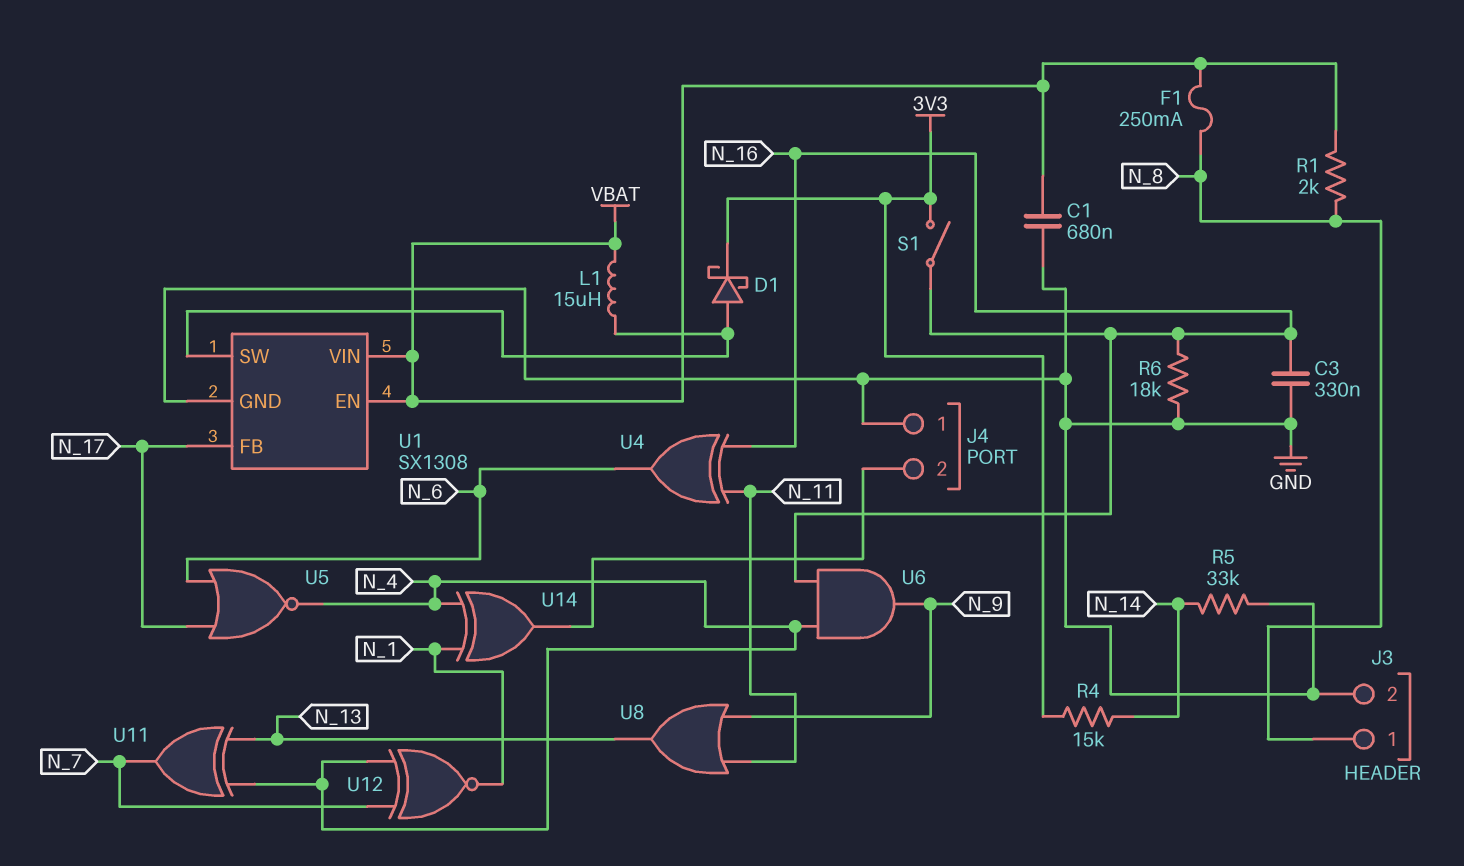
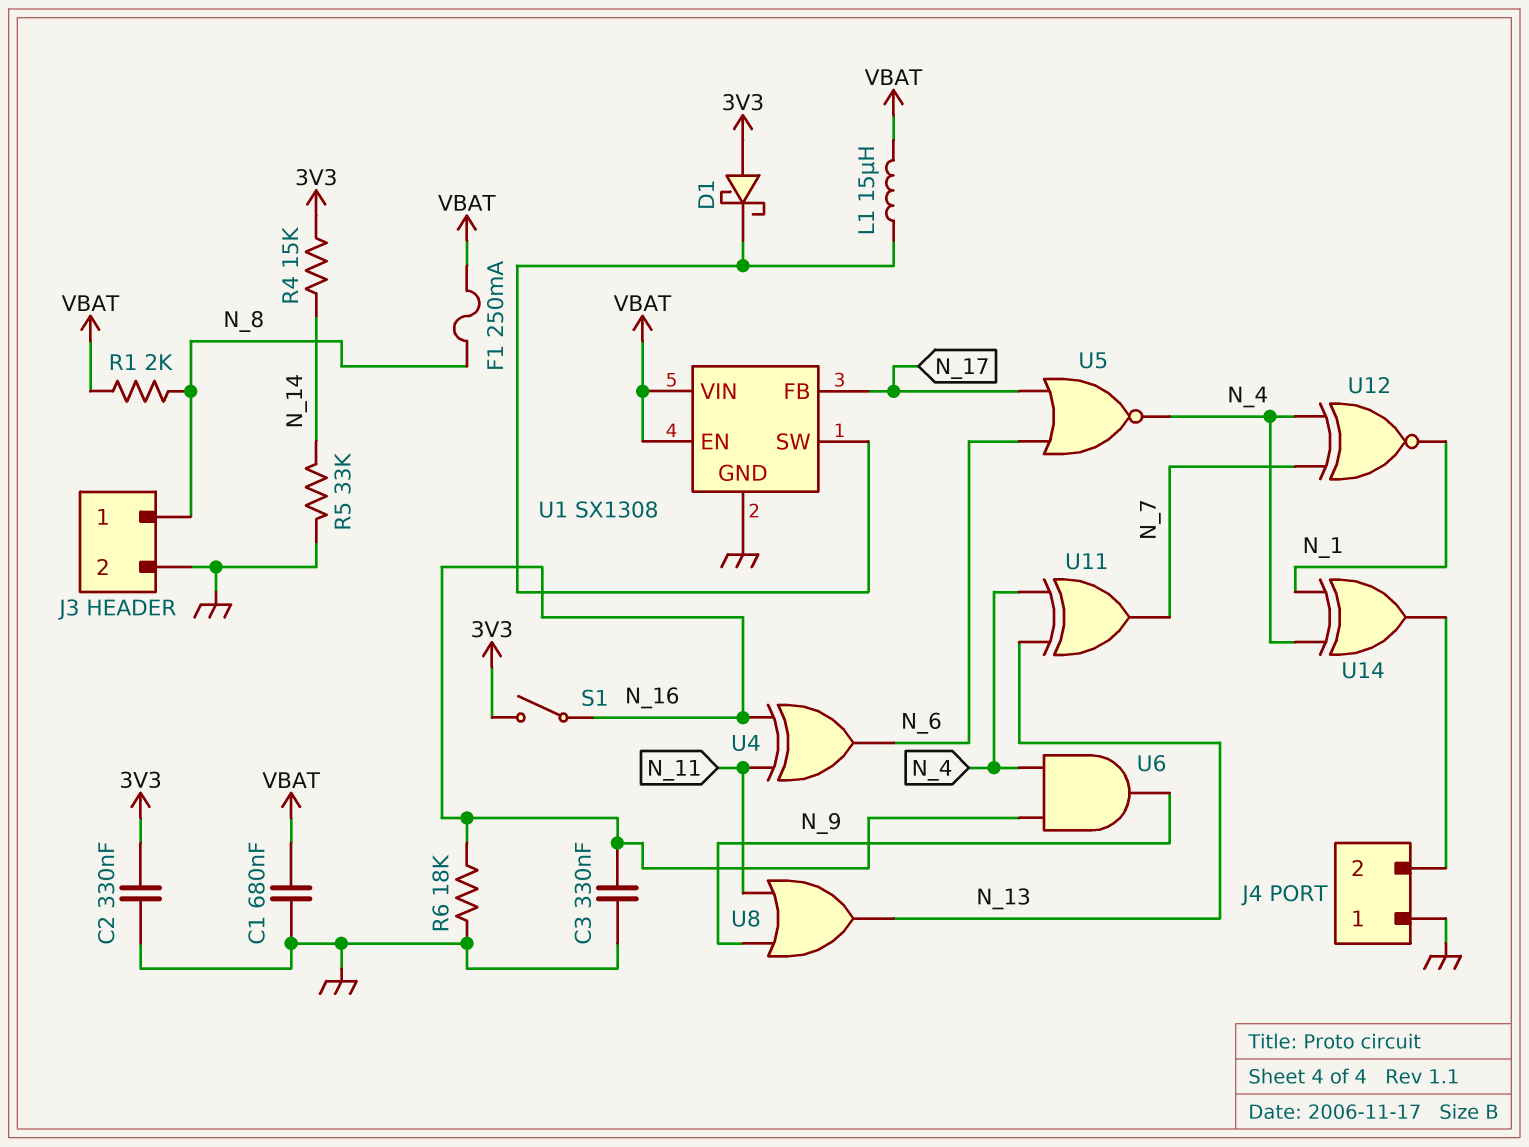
C2: none -> 330nF (3V3, GND)
D1: schottky (A U1/SW, K 3V3) -> schottky (A 3V3, K U1/SW)

